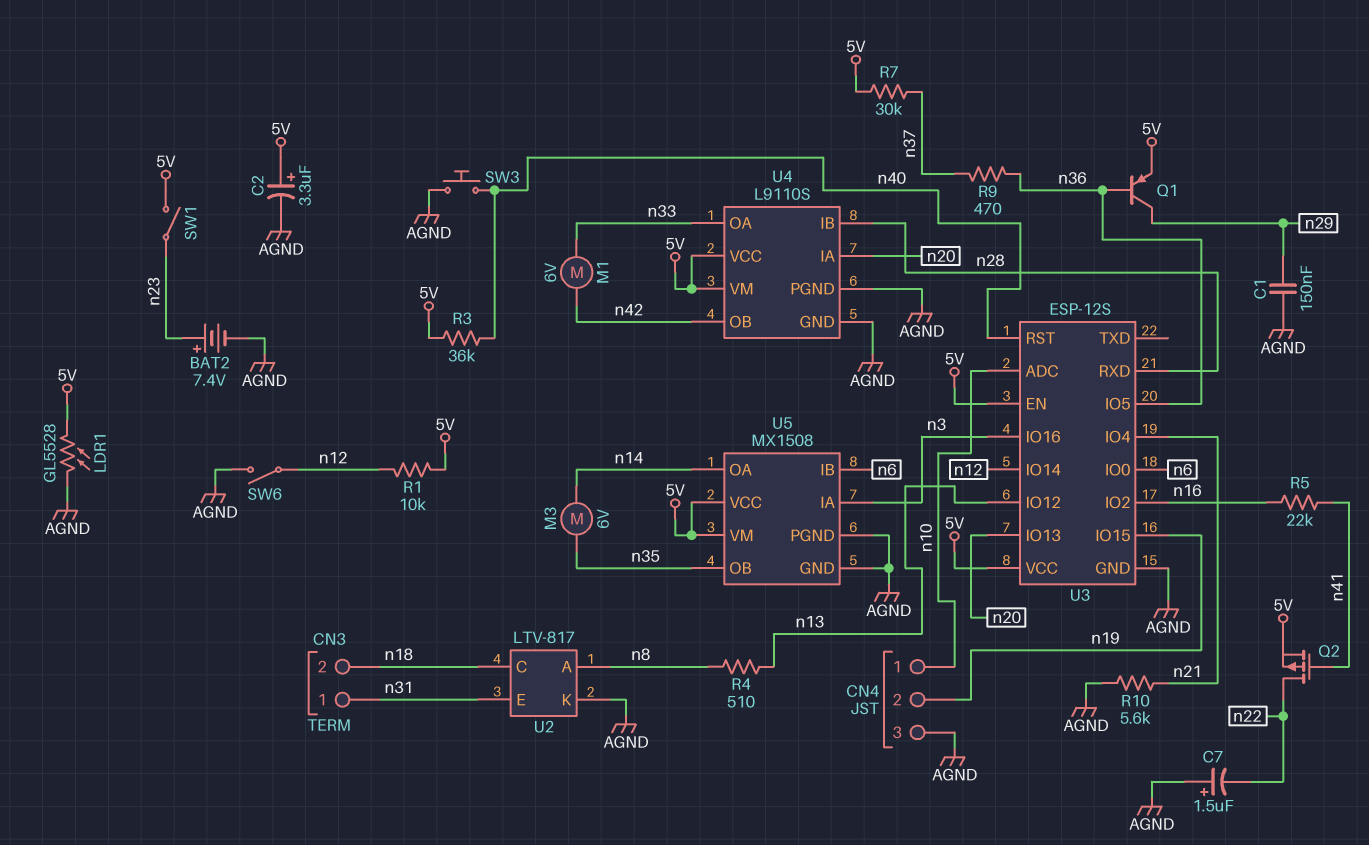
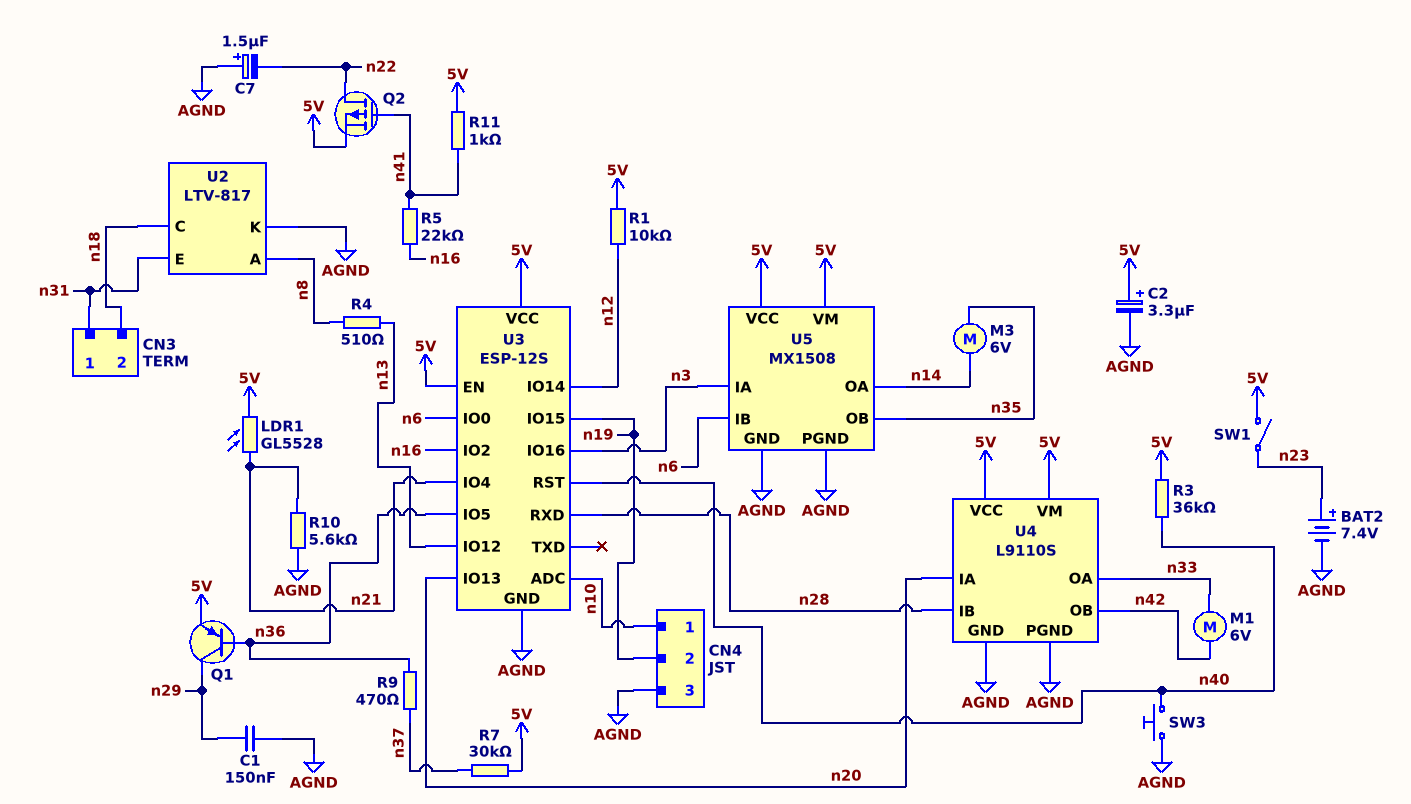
LDR1: GL5528 (5V, AGND) -> GL5528 (5V, n21)
R11: none -> 1k (5V, n41)
SW6: switch (AGND, n12) -> none

